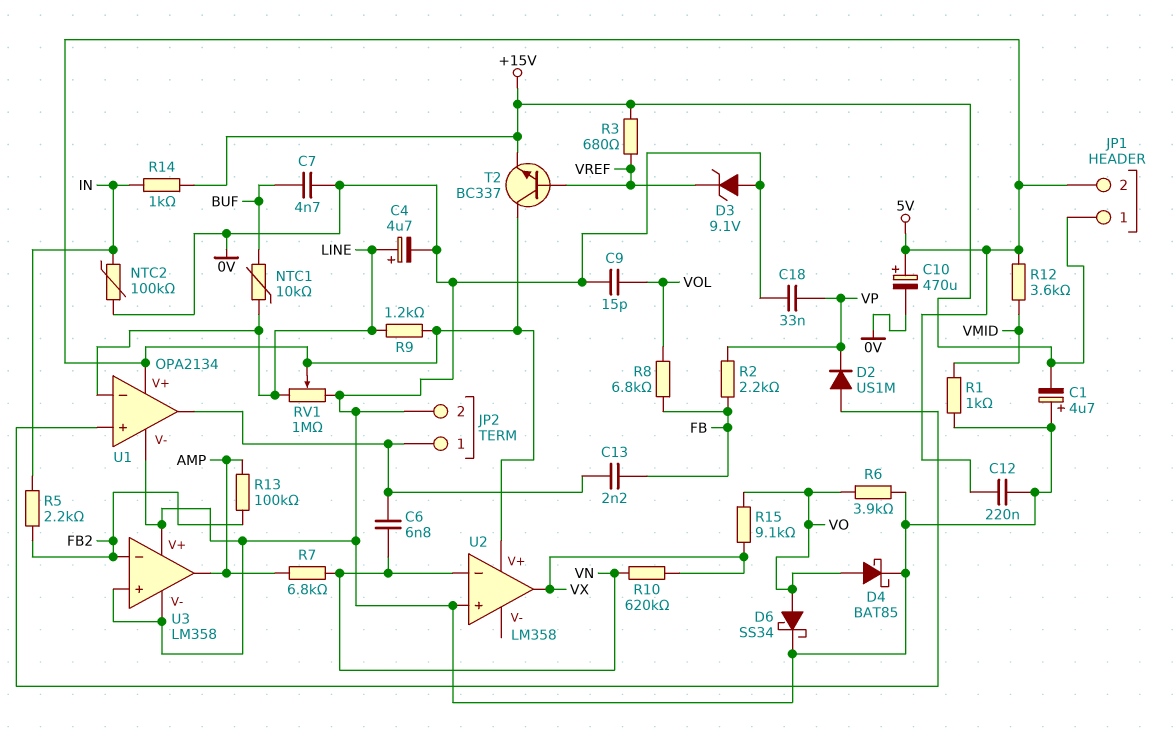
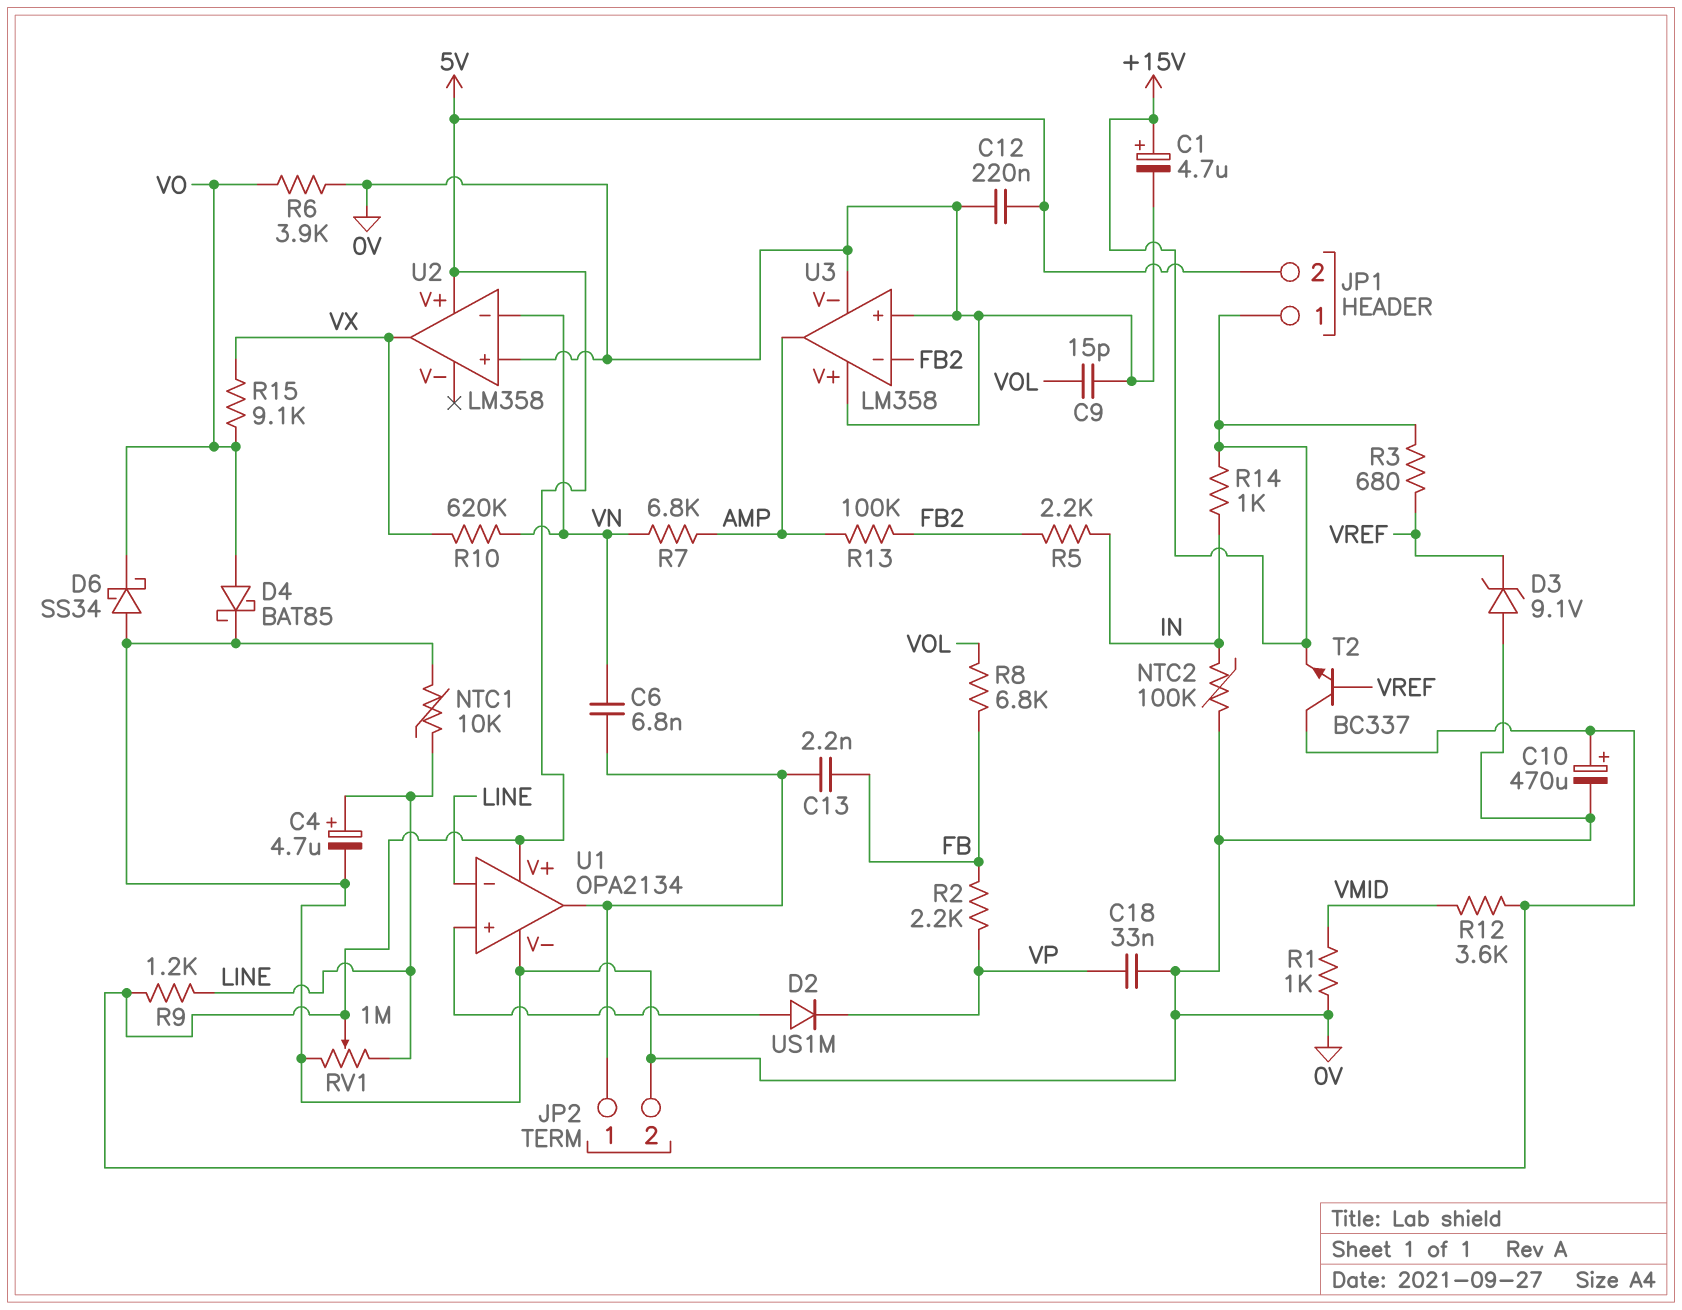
C1: 4.7uF (plus 0V, minus +15V) -> 4.7uF (plus +15V, minus 0V)
C7: 4.7nF (0V, BUF) -> none
D6: schottky SS34 (A VO, K 0V) -> schottky SS34 (A 0V, K VO)
NTC1: 10k (BUF, LINE) -> 10k (0V, LINE)

